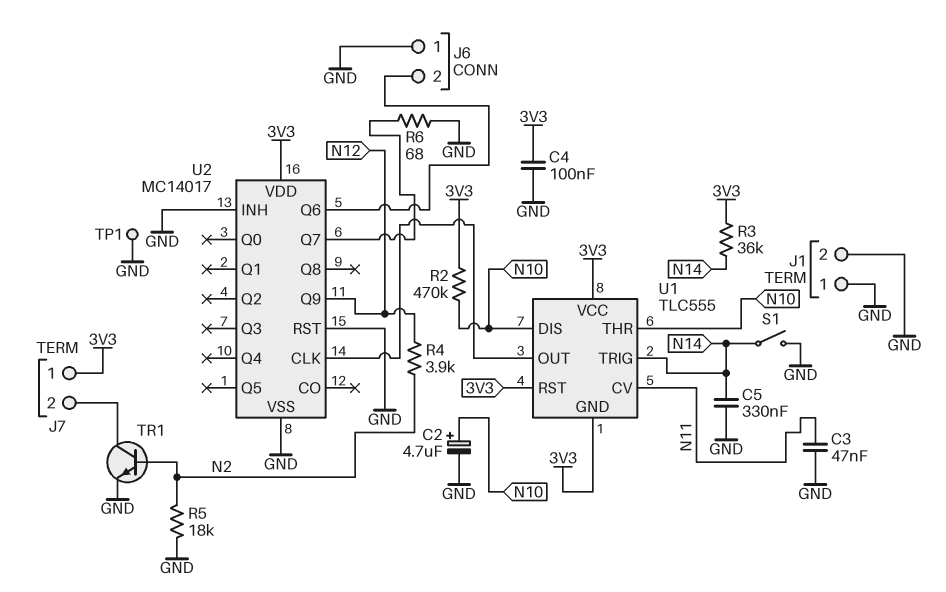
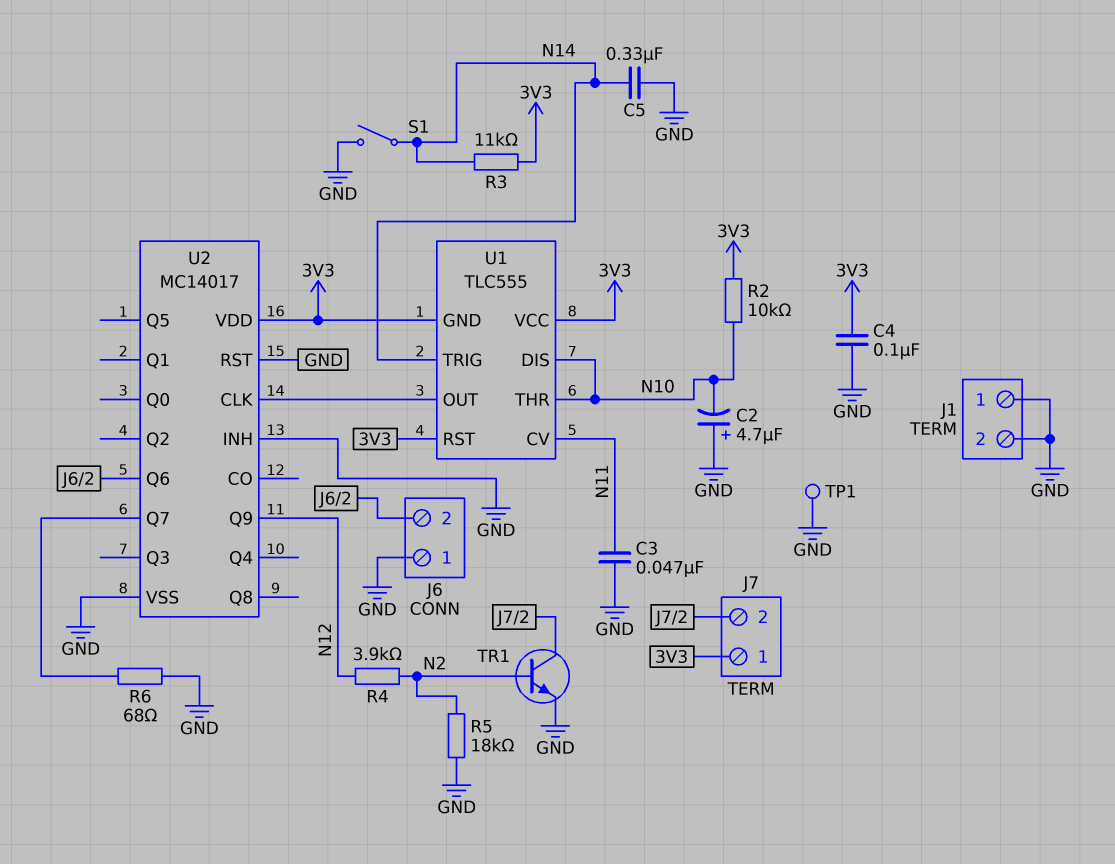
C2: 4.7uF (plus N10, minus GND) -> 4.7uF (plus GND, minus N10)
R2: 470k (3V3, N10) -> 10k (3V3, N10)
R3: 36k (3V3, N14) -> 11k (3V3, N14)

